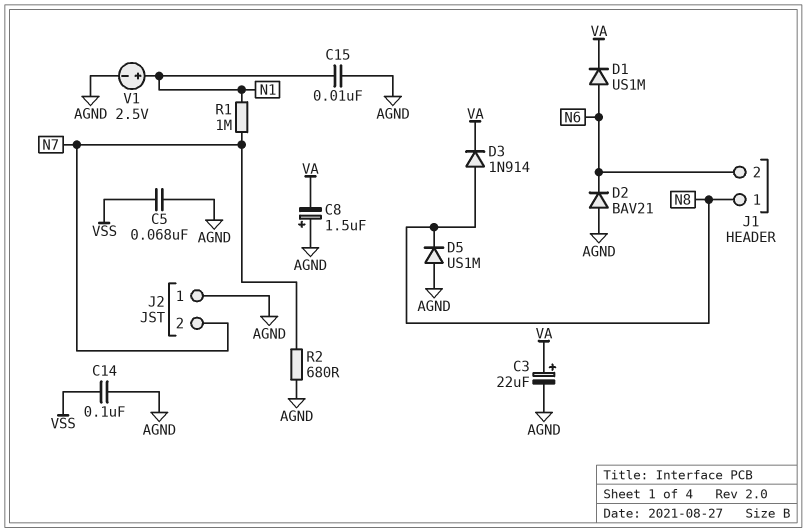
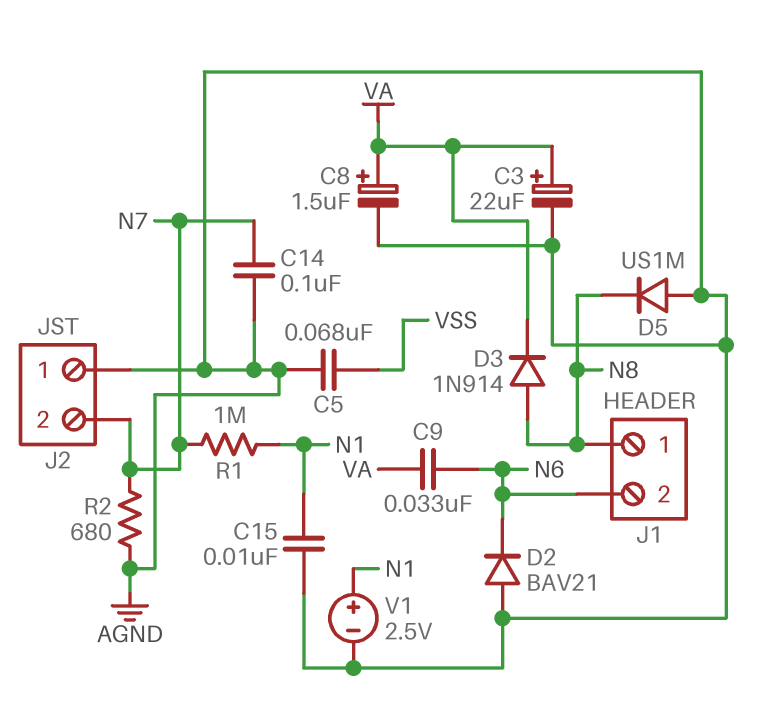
C8: 1.5uF (plus AGND, minus VA) -> 1.5uF (plus VA, minus AGND)
C9: none -> 33nF (N6, VA)
C14: 100nF (AGND, VSS) -> 100nF (AGND, N7)
D1: diode US1M (A N6, K VA) -> none

